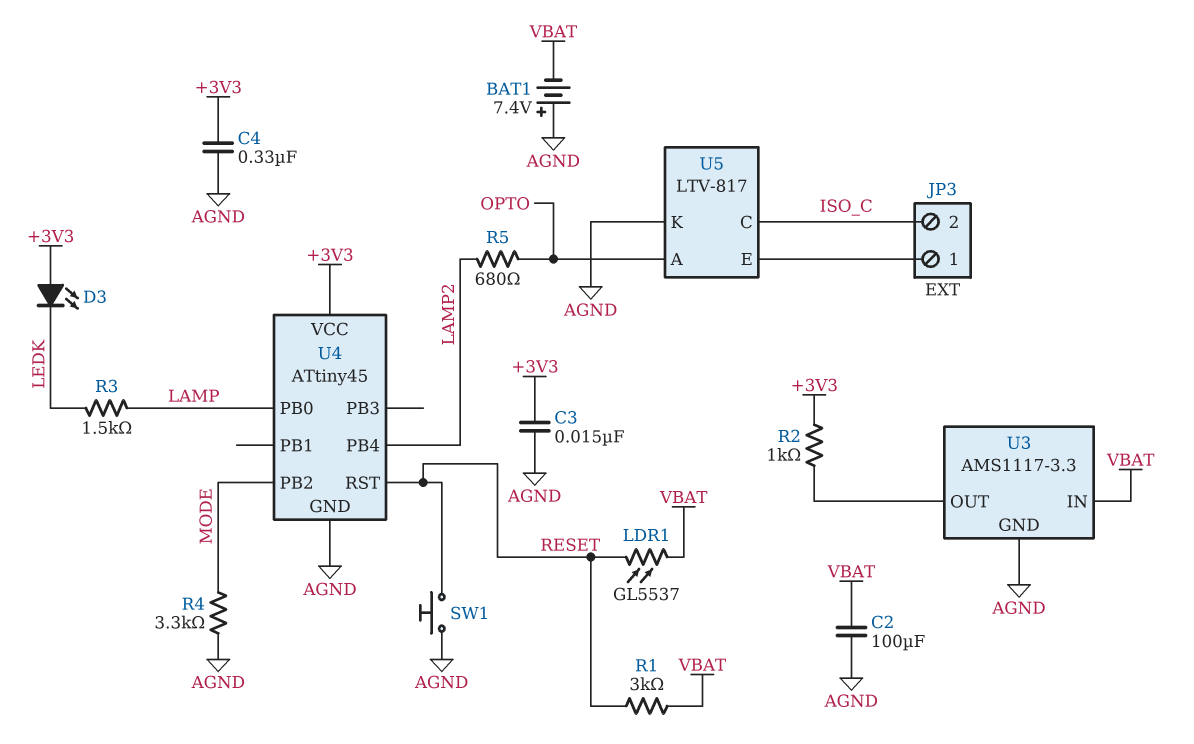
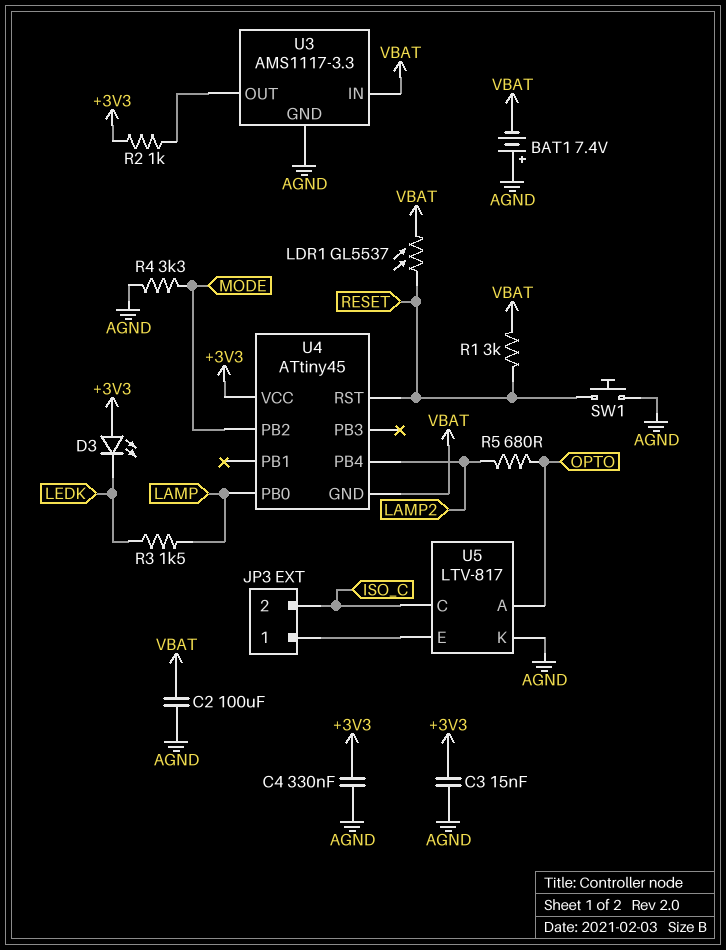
U4 pin GND: AGND -> VBAT

